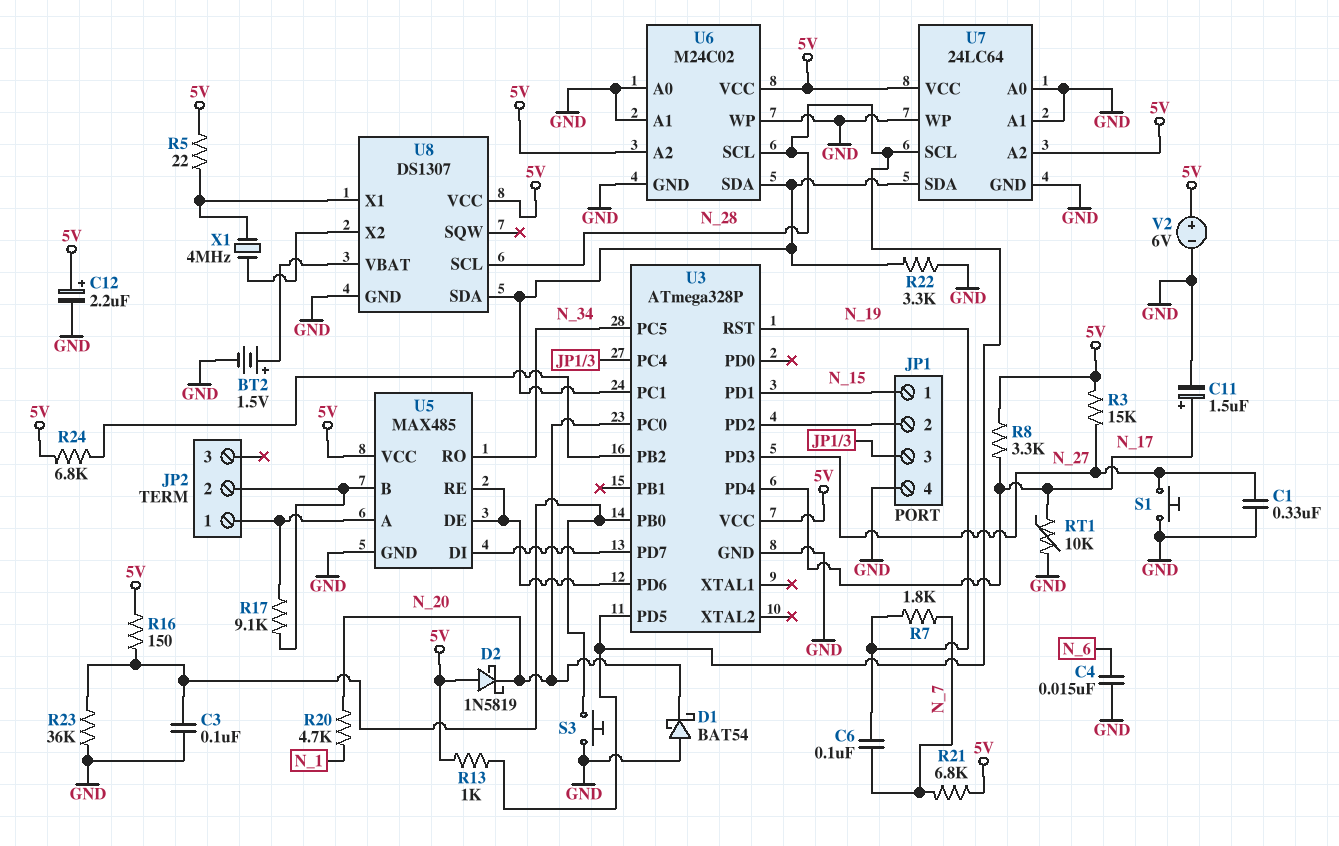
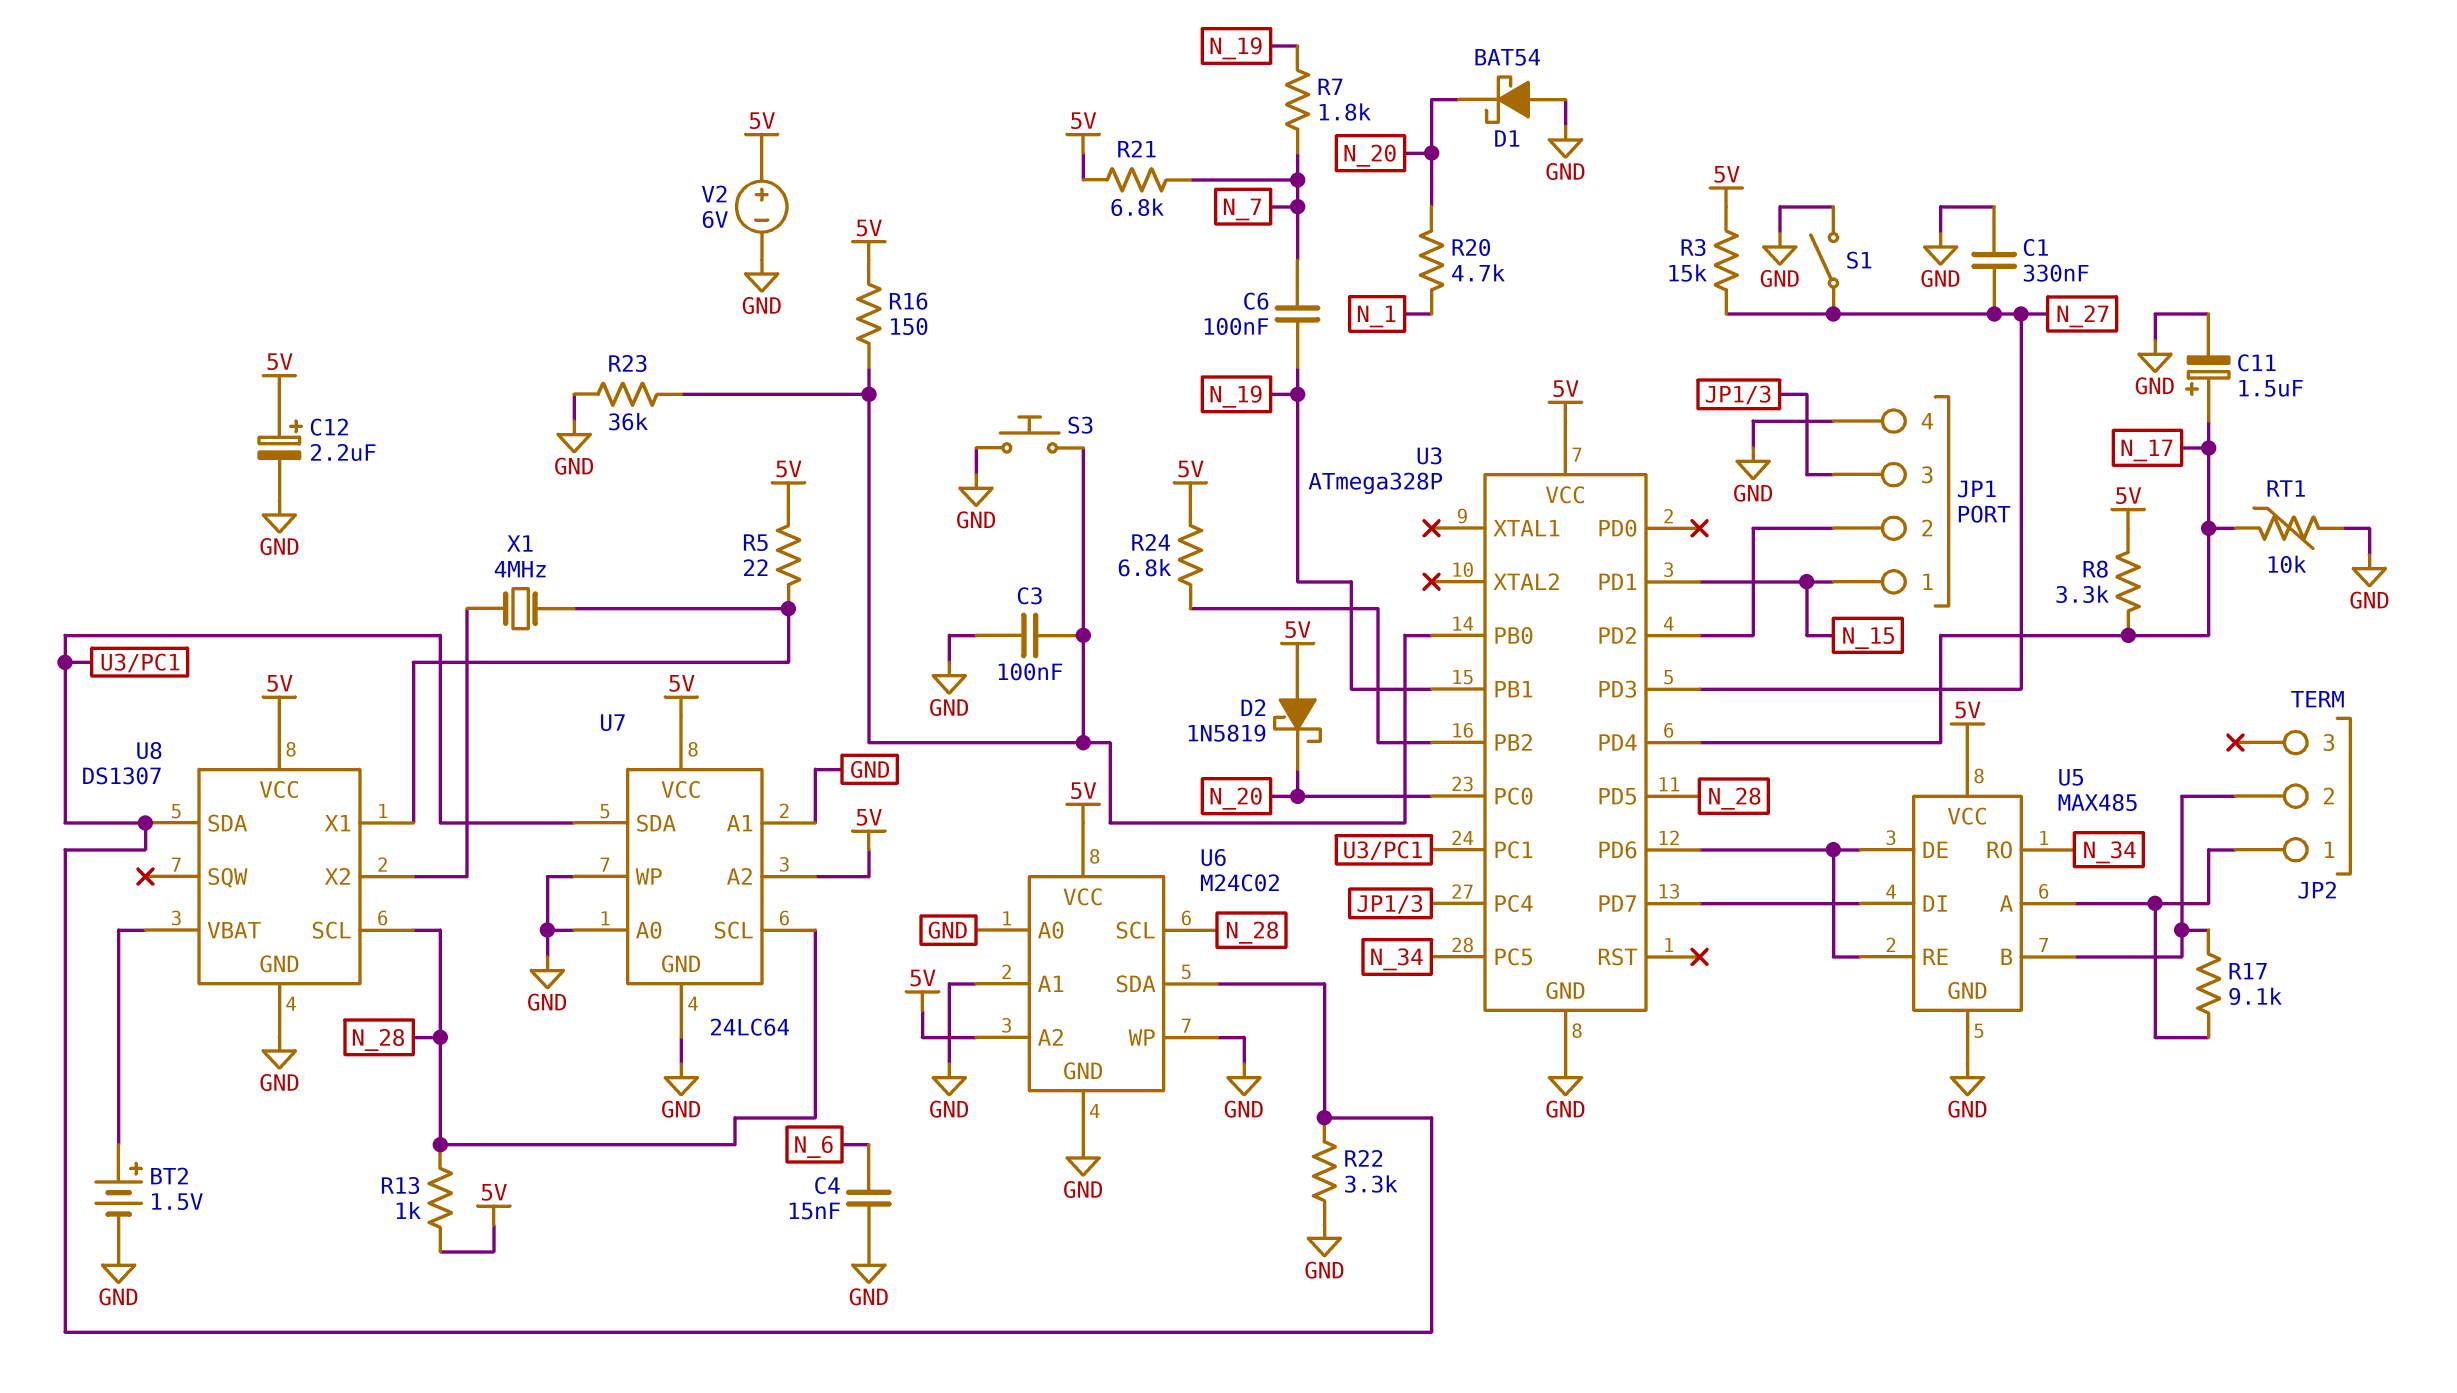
S1: button (GND, N_27) -> switch (GND, N_27)
U3 pin PB1: none -> N_19
U3 pin RST: N_19 -> none

